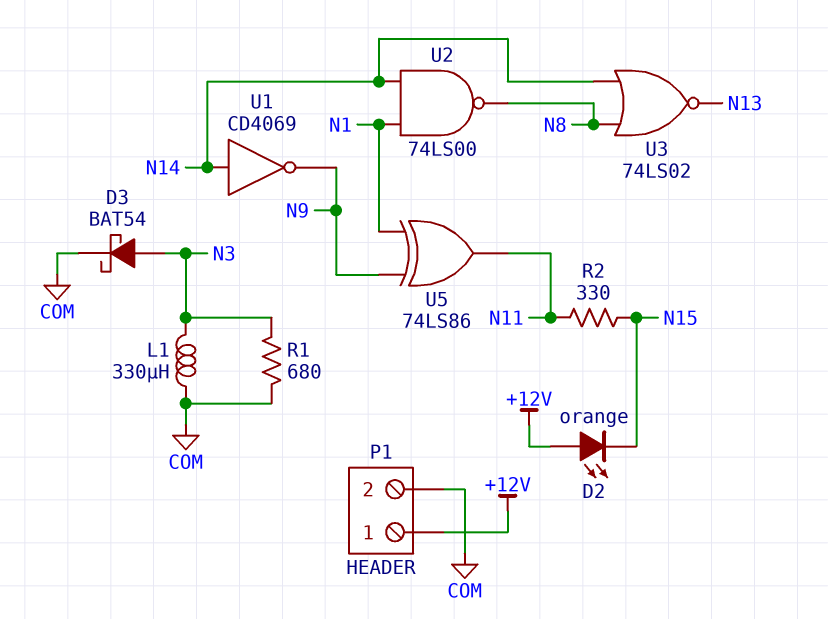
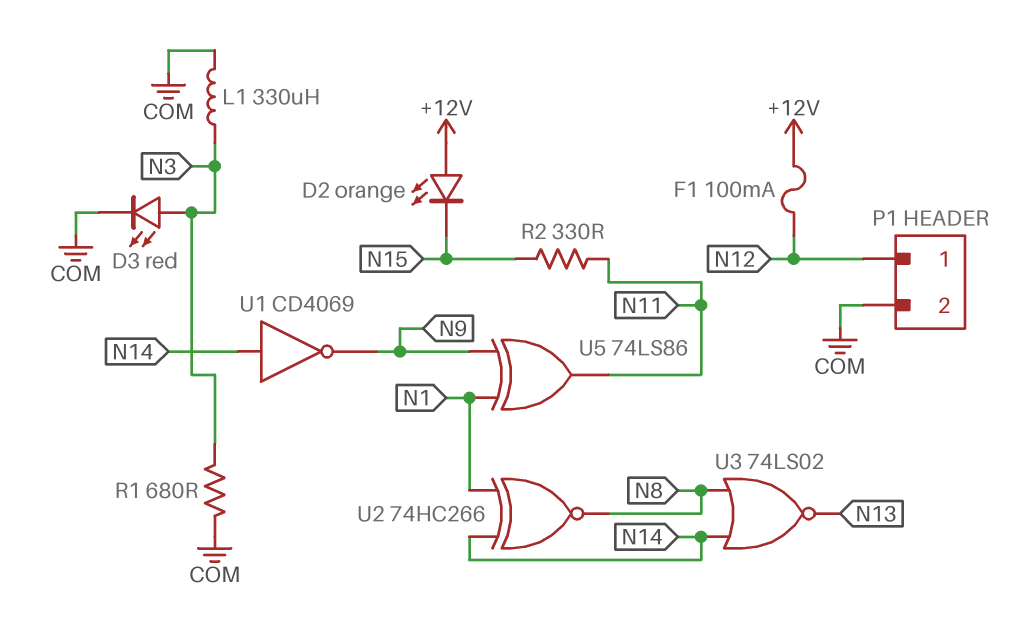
D3: schottky BAT54 (A N3, K COM) -> LED red (A N3, K COM)
F1: none -> 100mA (+12V, N12)
P1 pin 1: +12V -> N12
U2: NAND 74LS00 (in N1, in N14, out N8) -> XNOR 74HC266 (in N1, in N14, out N8)

